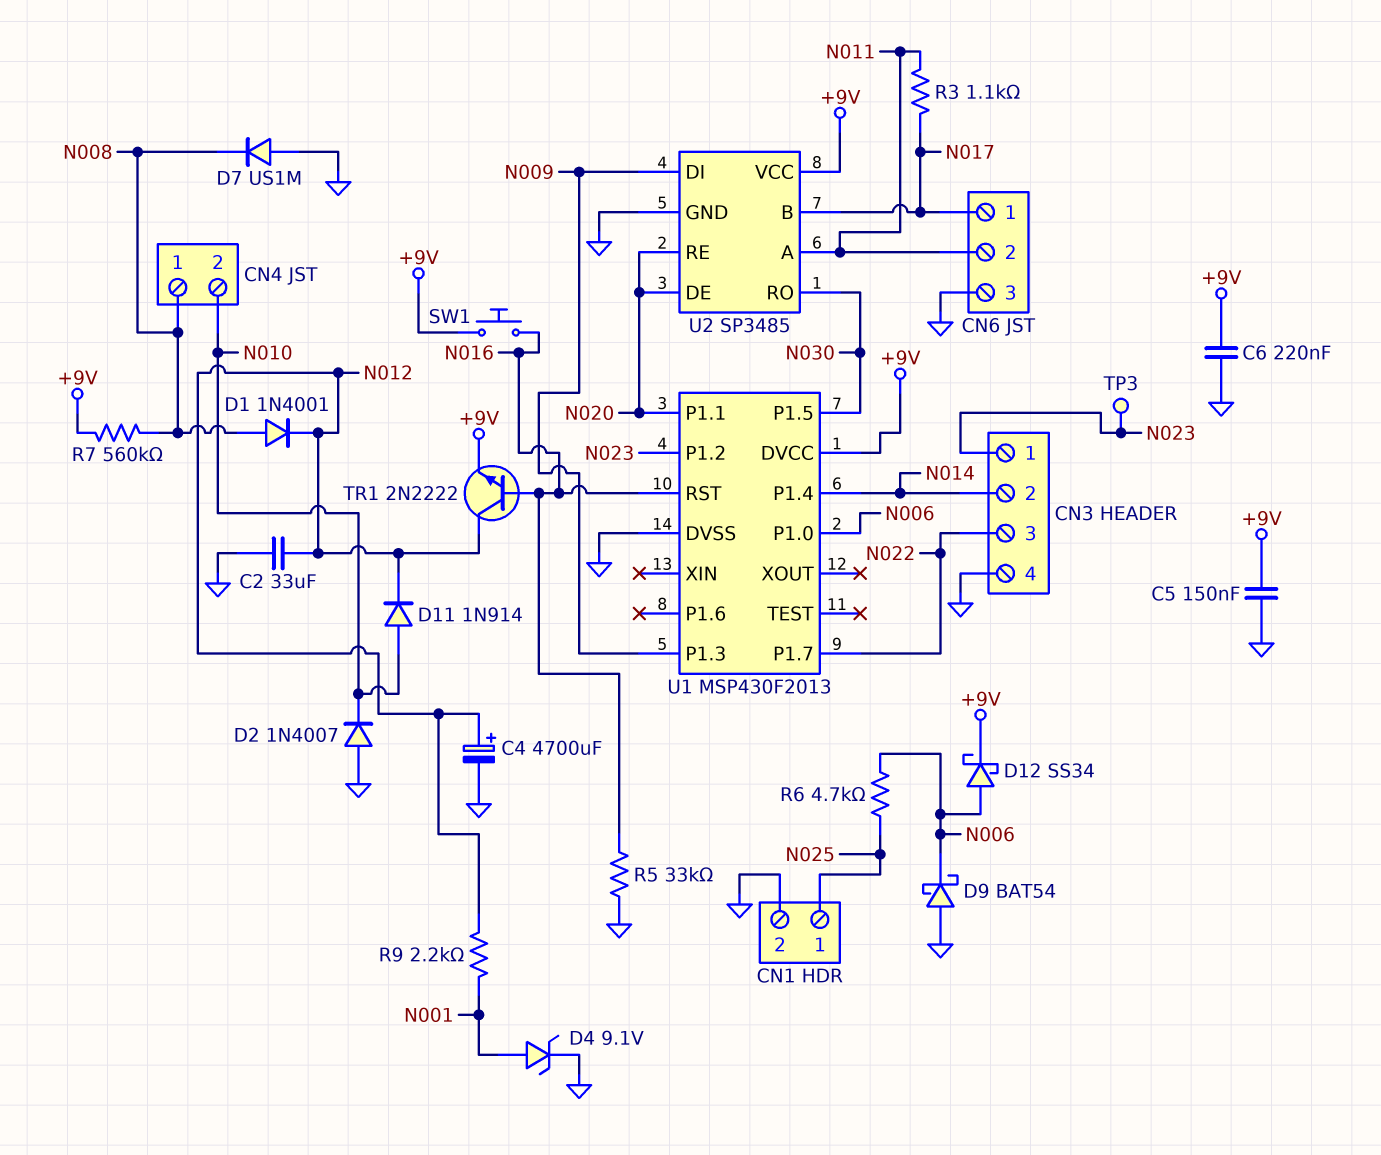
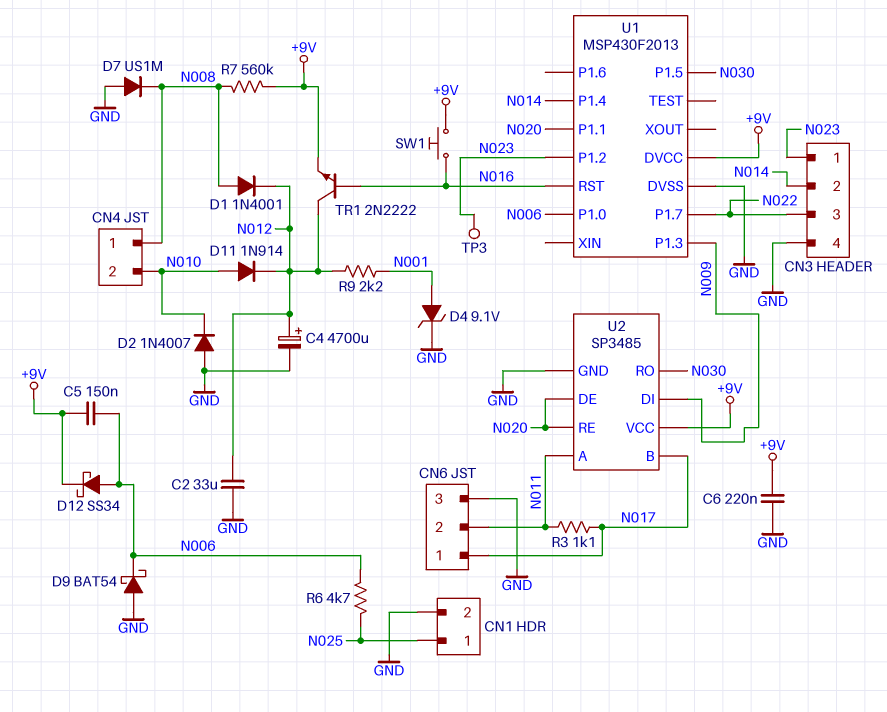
C5: 150nF (+9V, GND) -> 150nF (+9V, N006)
R5: 33k (GND, N016) -> none

